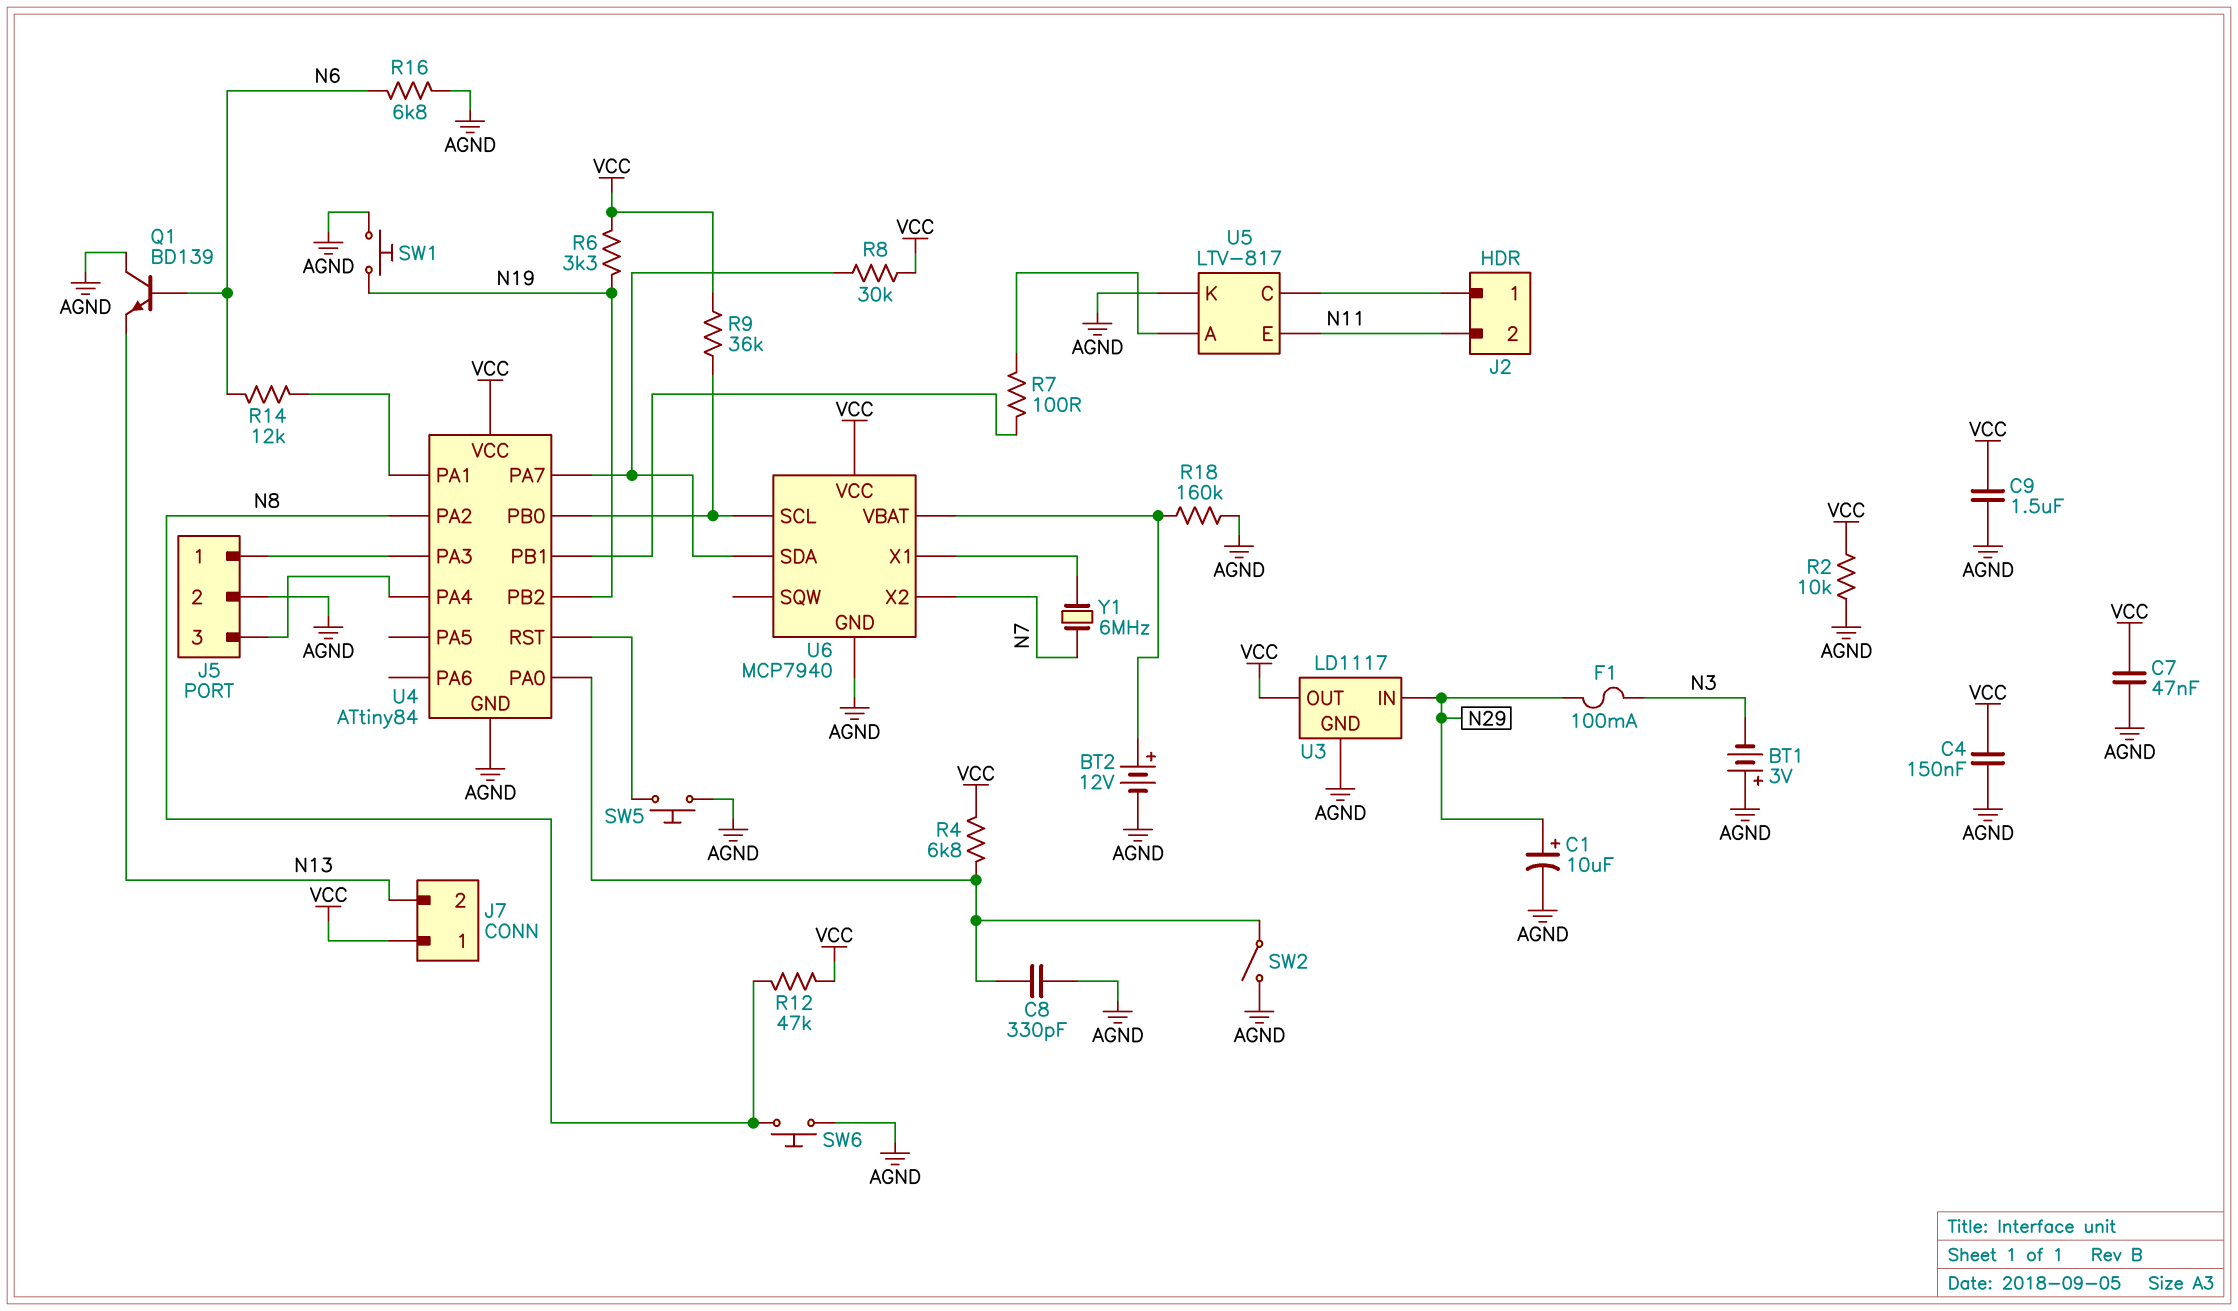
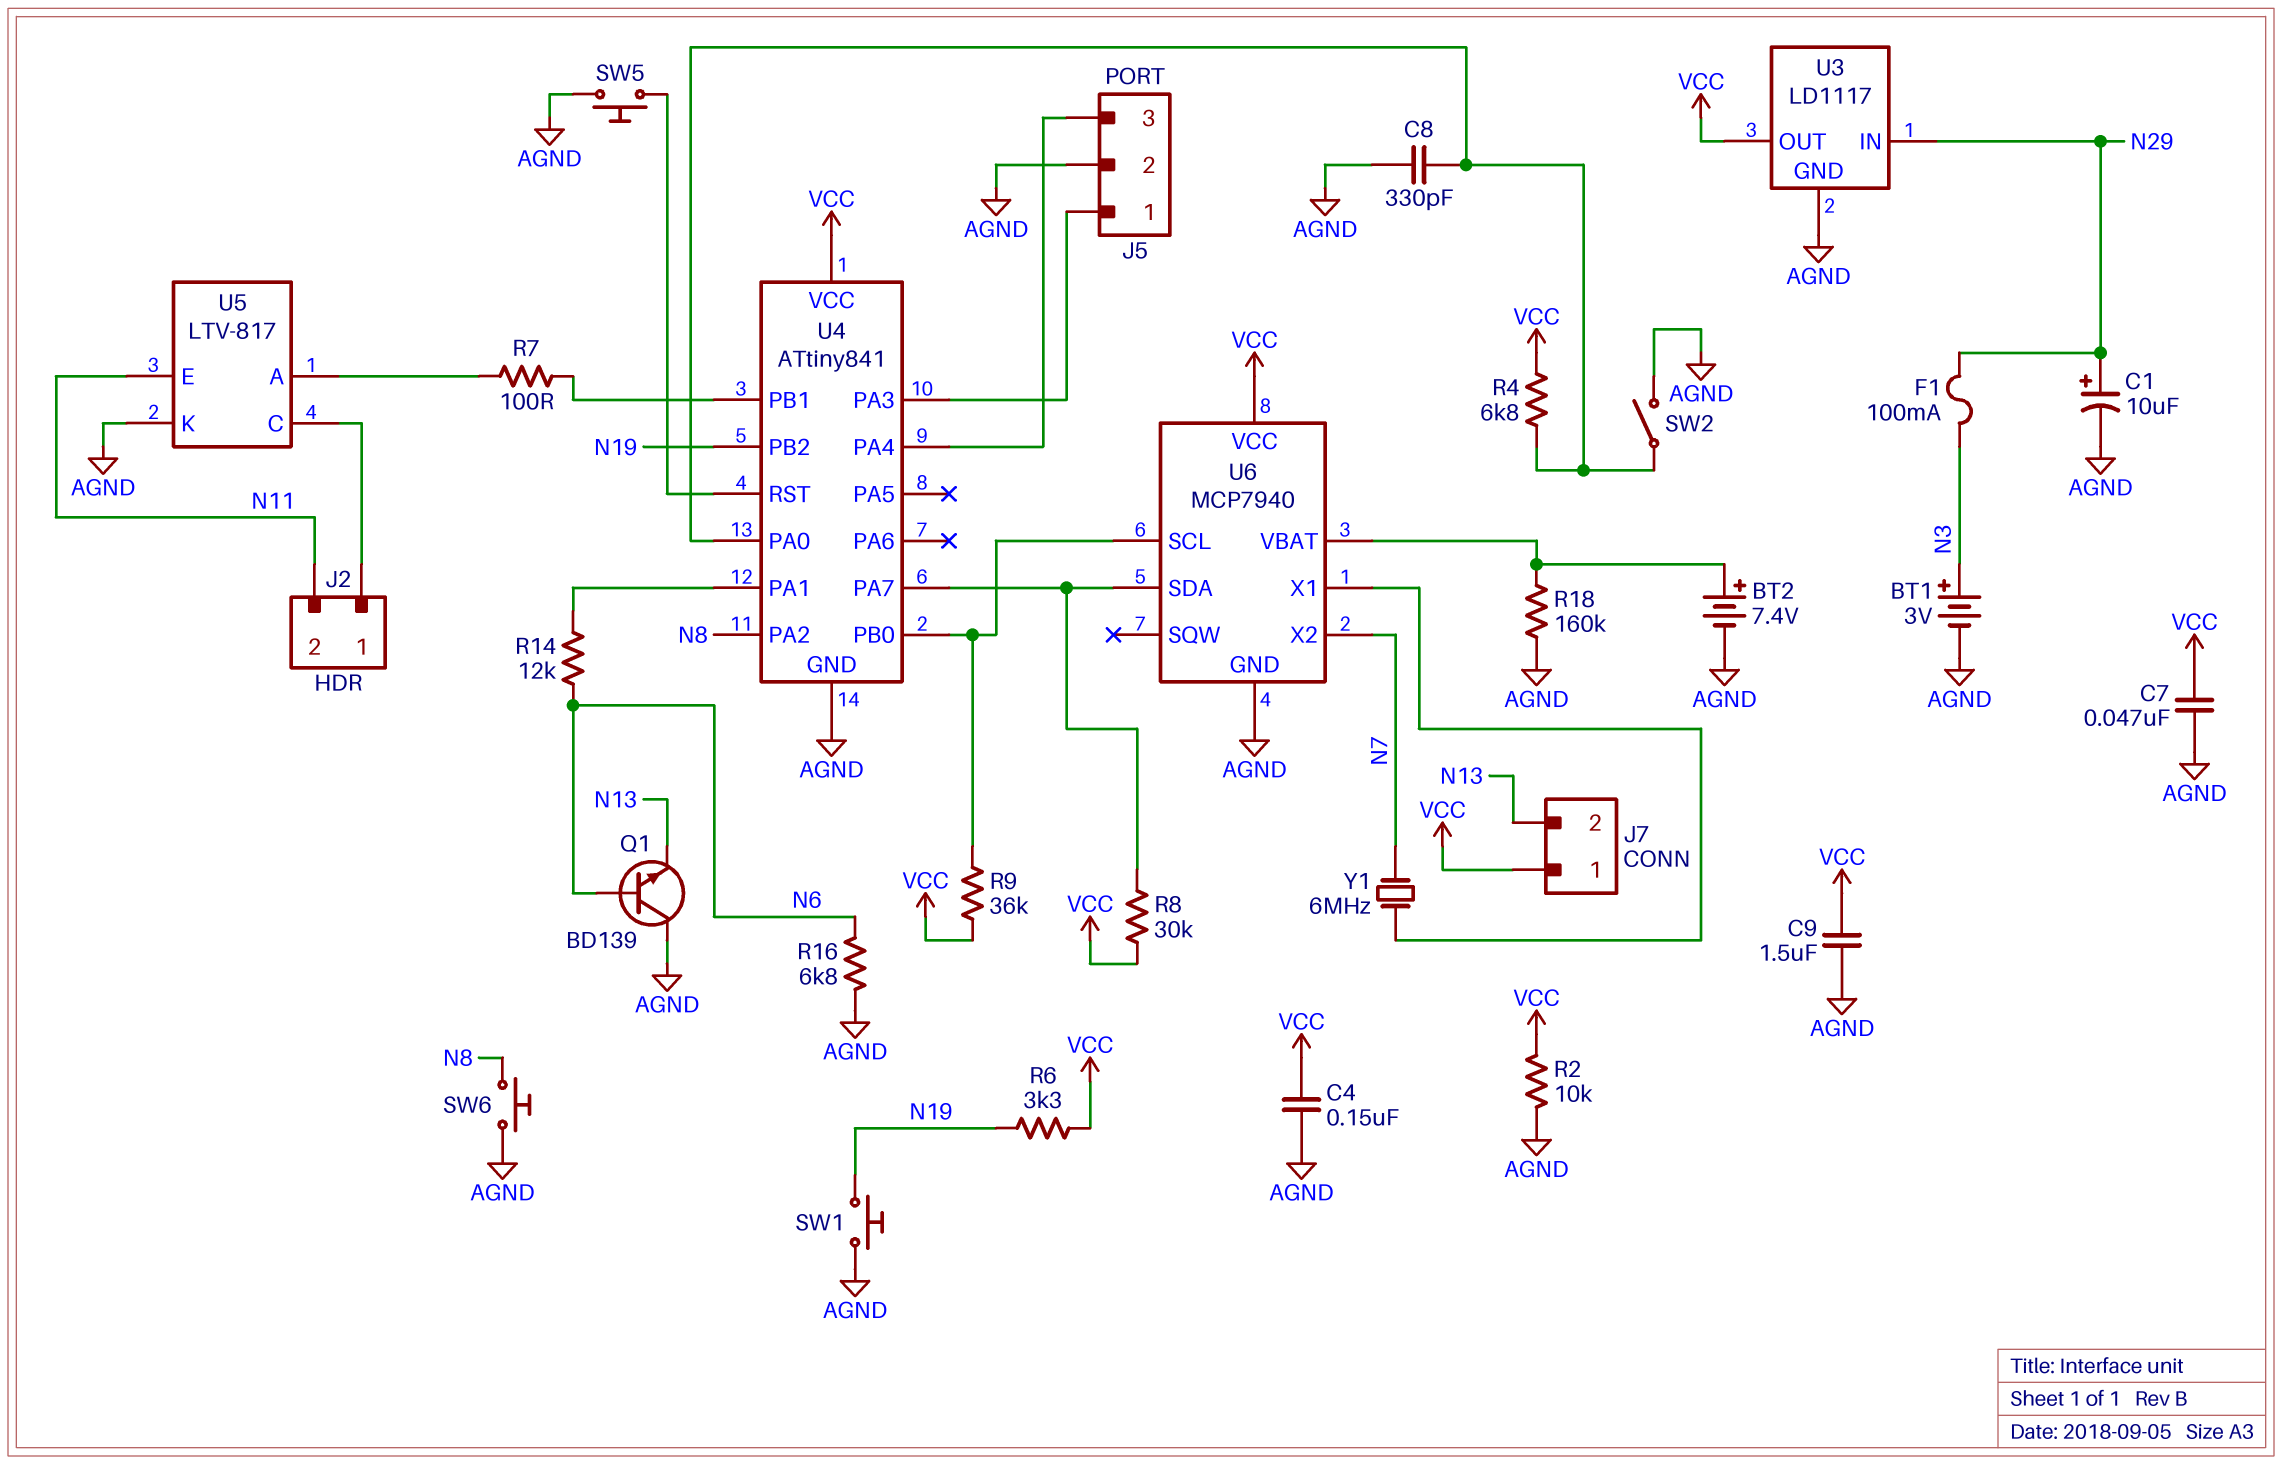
BT1: 3V (plus AGND, minus N3) -> 3V (plus N3, minus AGND)
BT2: 12V (plus U6/VBAT, minus AGND) -> 7.4V (plus U6/VBAT, minus AGND)
R12: 47k (N8, VCC) -> none
U4: ATtiny84 -> ATtiny841

